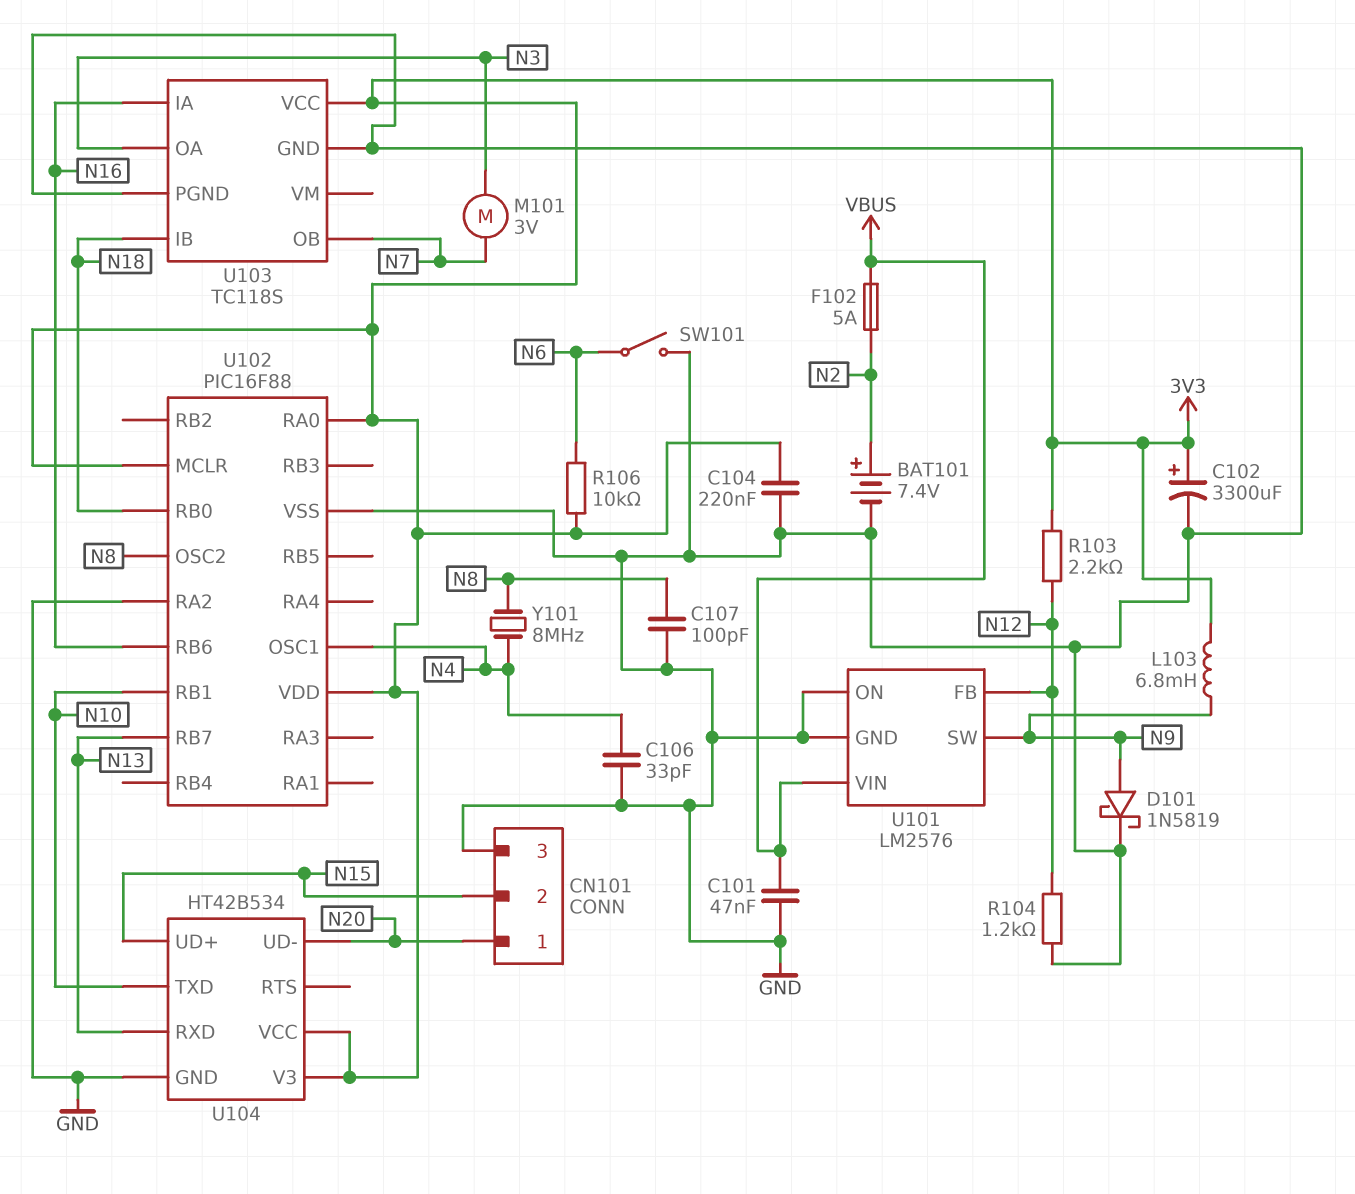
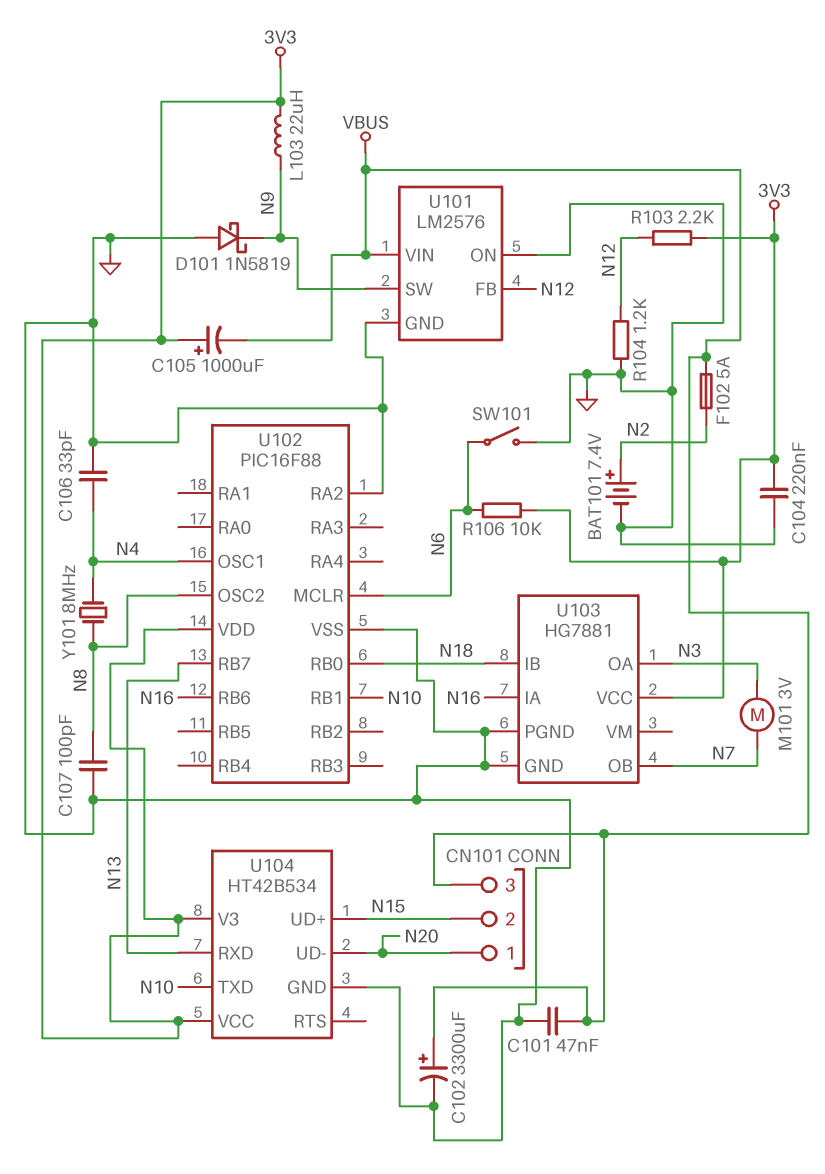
C102: 3300uF (plus 3V3, minus GND) -> 3300uF (plus VBUS, minus GND)
C105: none -> 1000uF (plus 3V3, minus VBUS)
CN101 pin 3: GND -> VBUS
D101: schottky 1N5819 (A N9, K GND) -> schottky 1N5819 (A GND, K N9)
L103: 6.8mH (3V3, N9) -> 22uH (3V3, N9)
U102 pin MCLR: 3V3 -> N6
U102 pin RA0: 3V3 -> none
U103: TC118S -> HG7881

